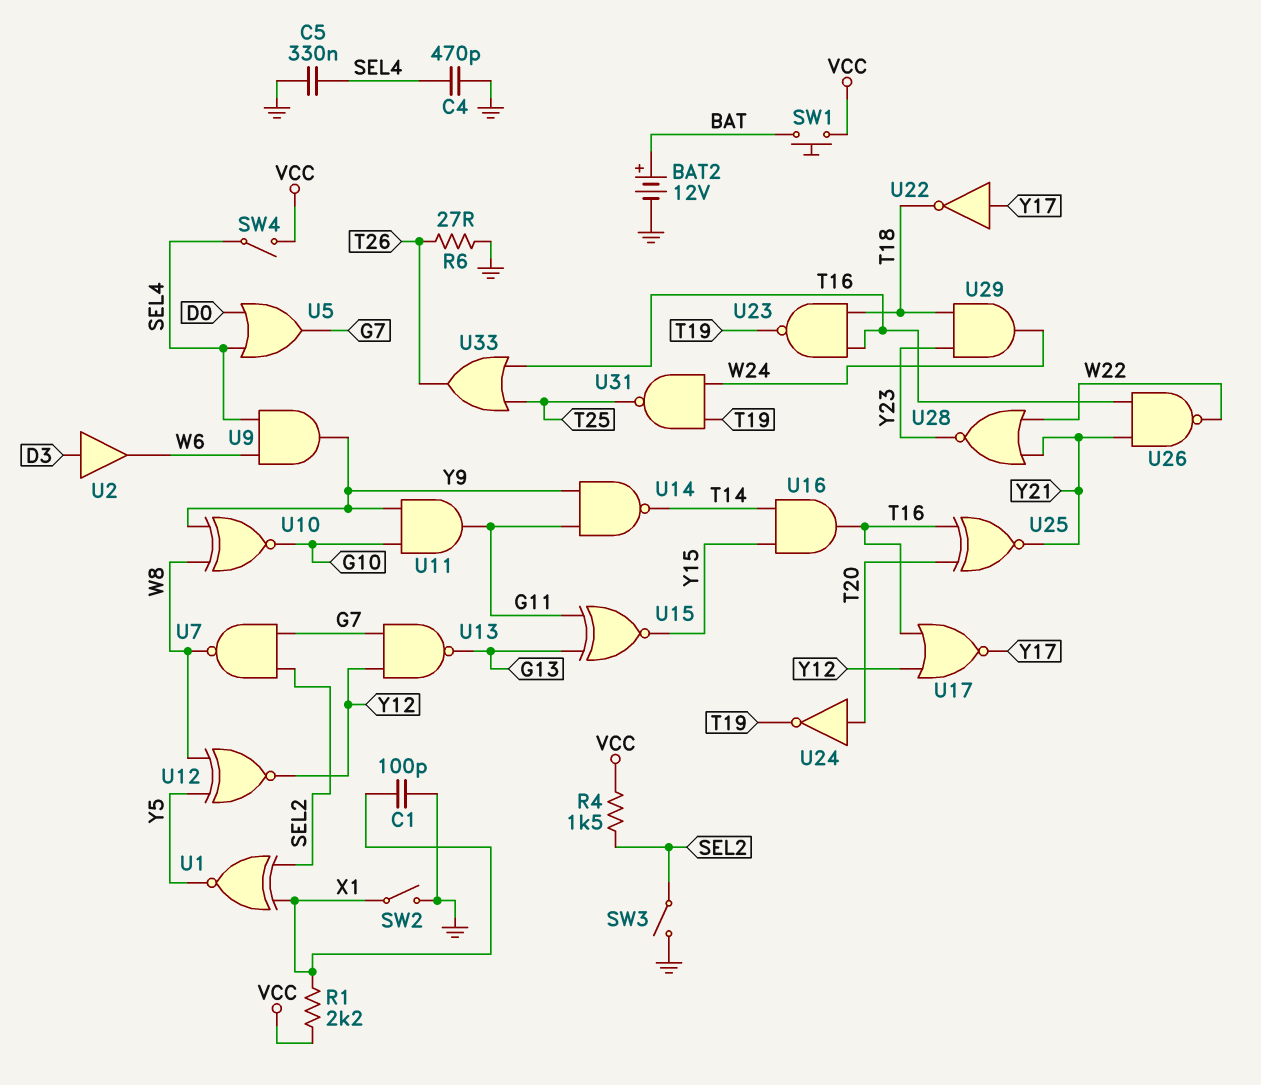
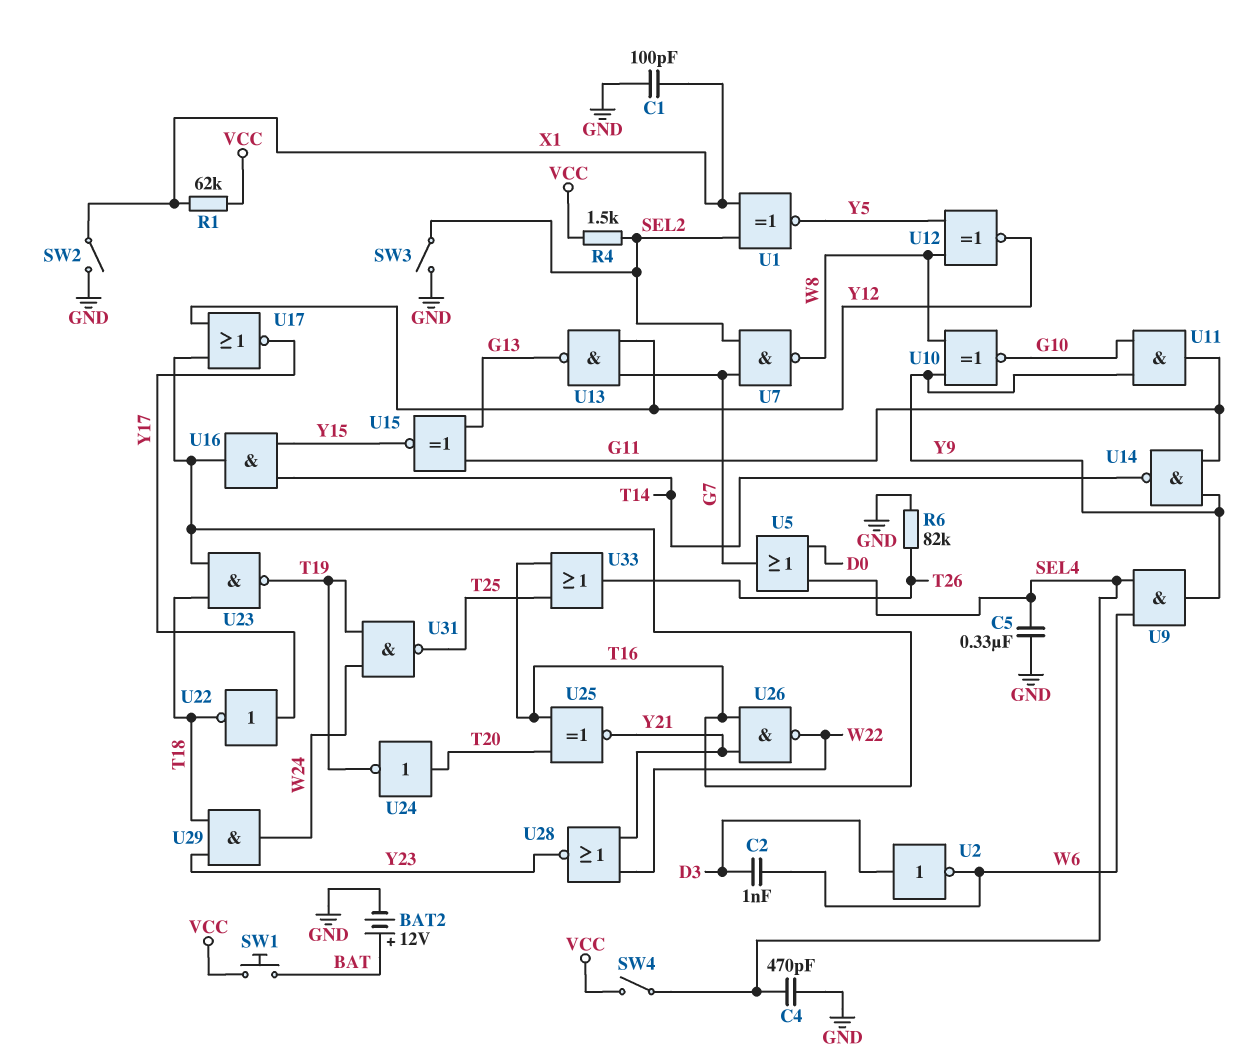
C2: none -> 1nF (D3, W6)
R1: 2.2k (VCC, X1) -> 62k (VCC, X1)
R6: 27 (GND, T26) -> 82k (GND, T26)
U2: buffer (in D3, out W6) -> NOT (in D3, out W6)

